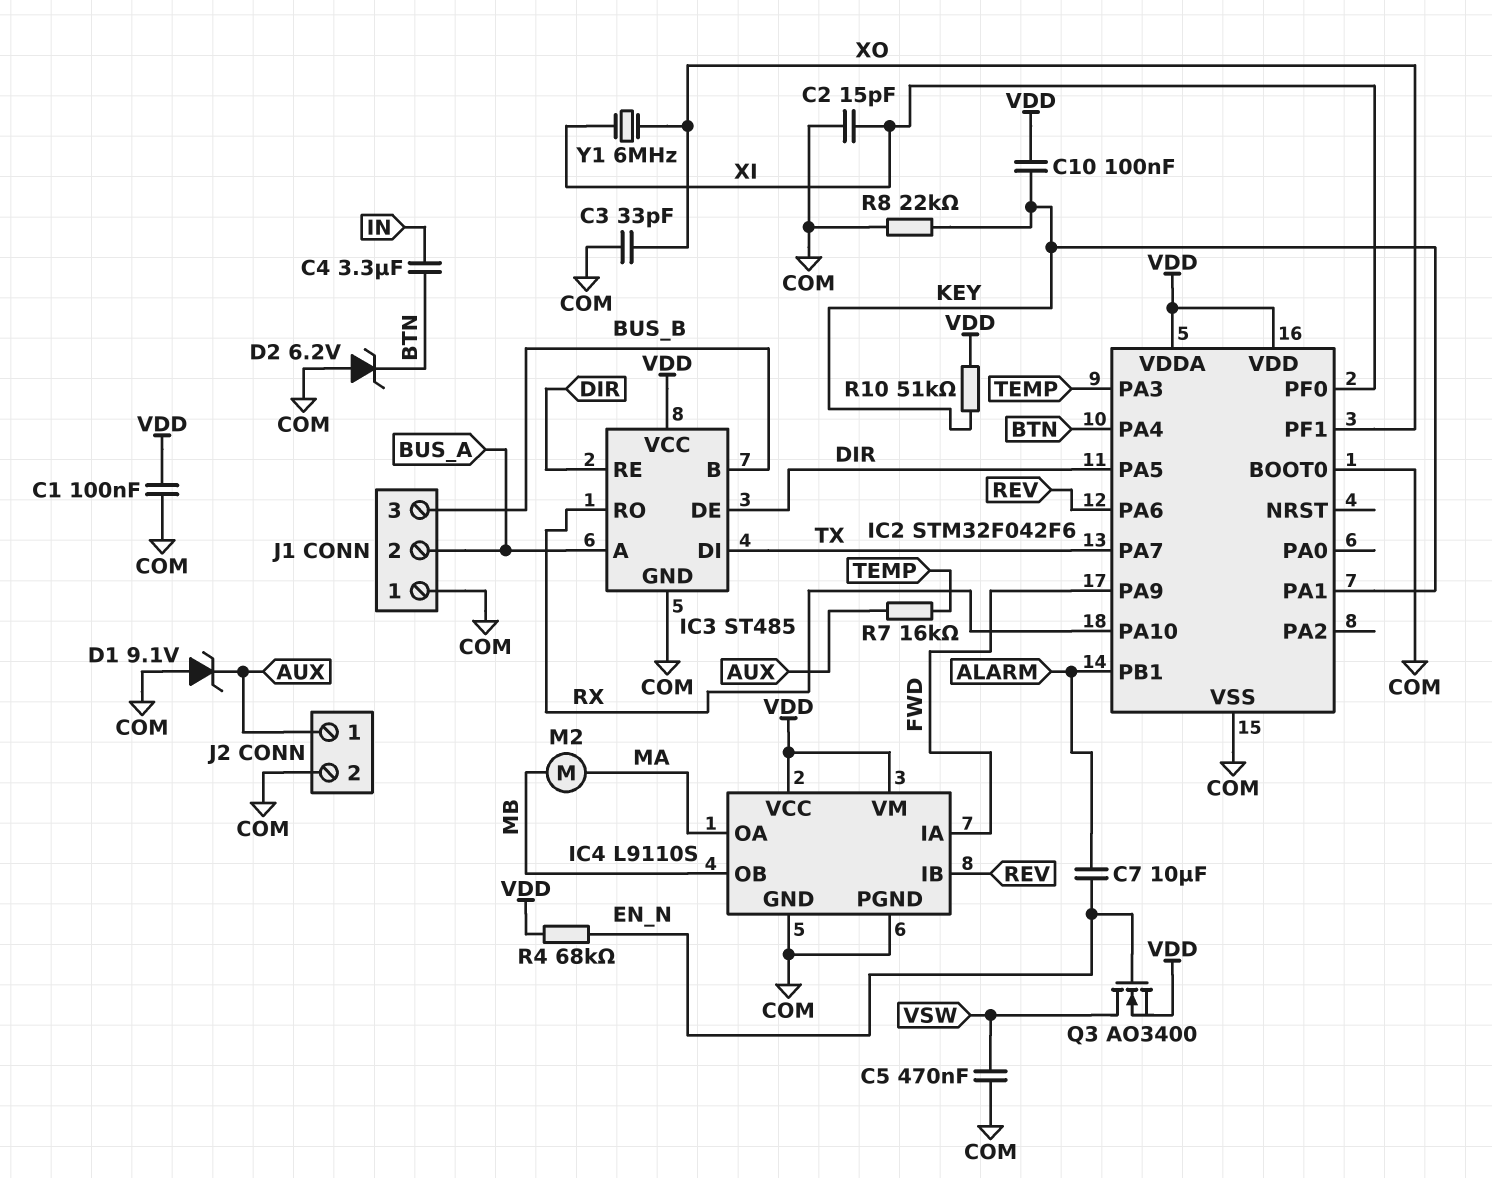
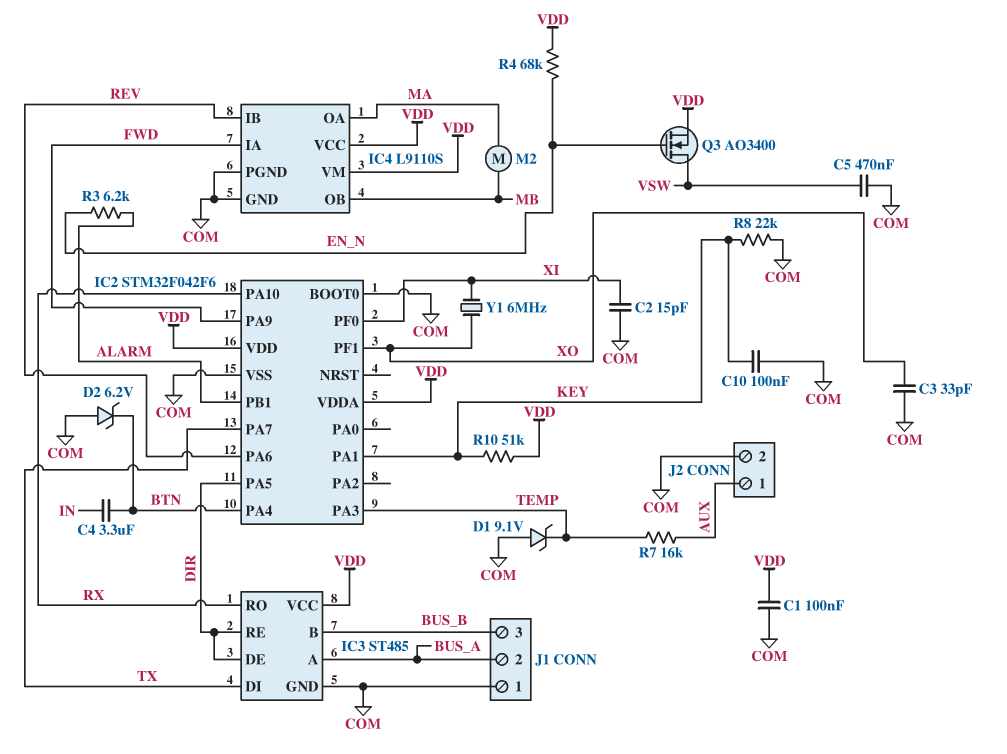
C7: 10uF (ALARM, EN_N) -> none
C10: 100nF (KEY, VDD) -> 100nF (COM, KEY)
D1: zener 9.1V (A COM, K AUX) -> zener 9.1V (A COM, K TEMP)
R3: none -> 6.2k (ALARM, EN_N)

